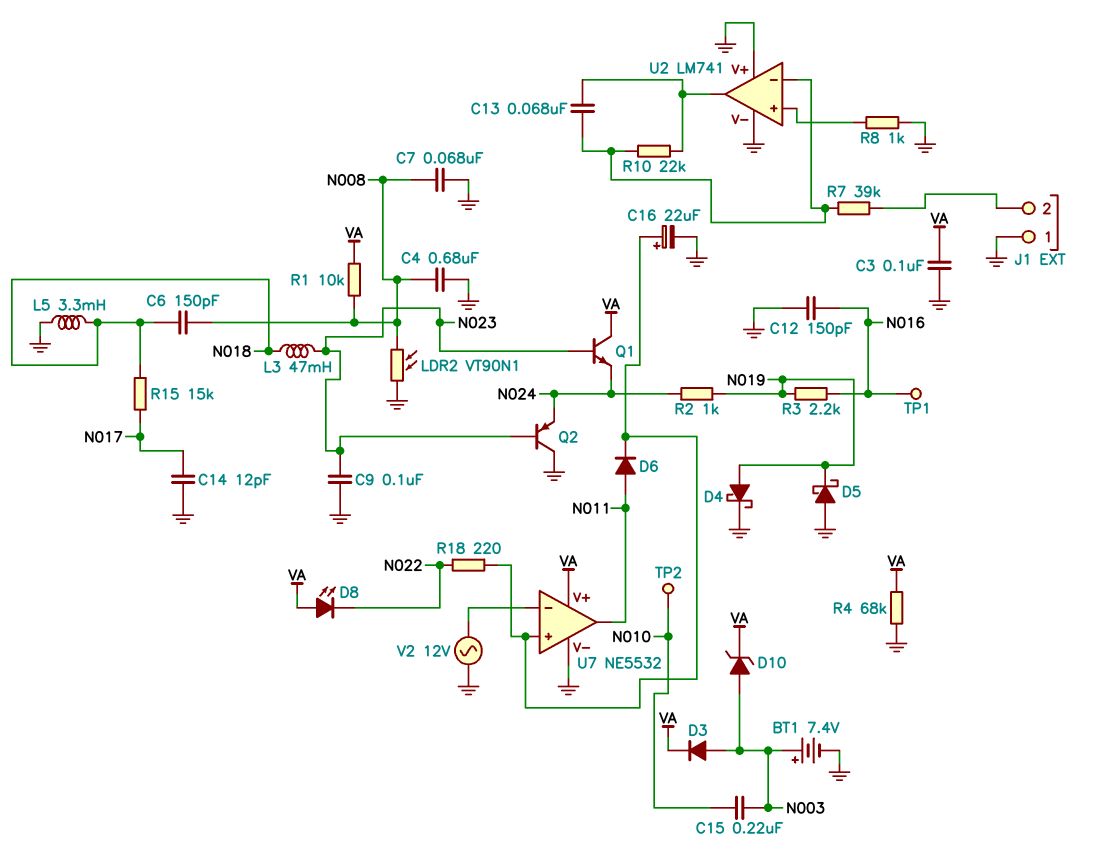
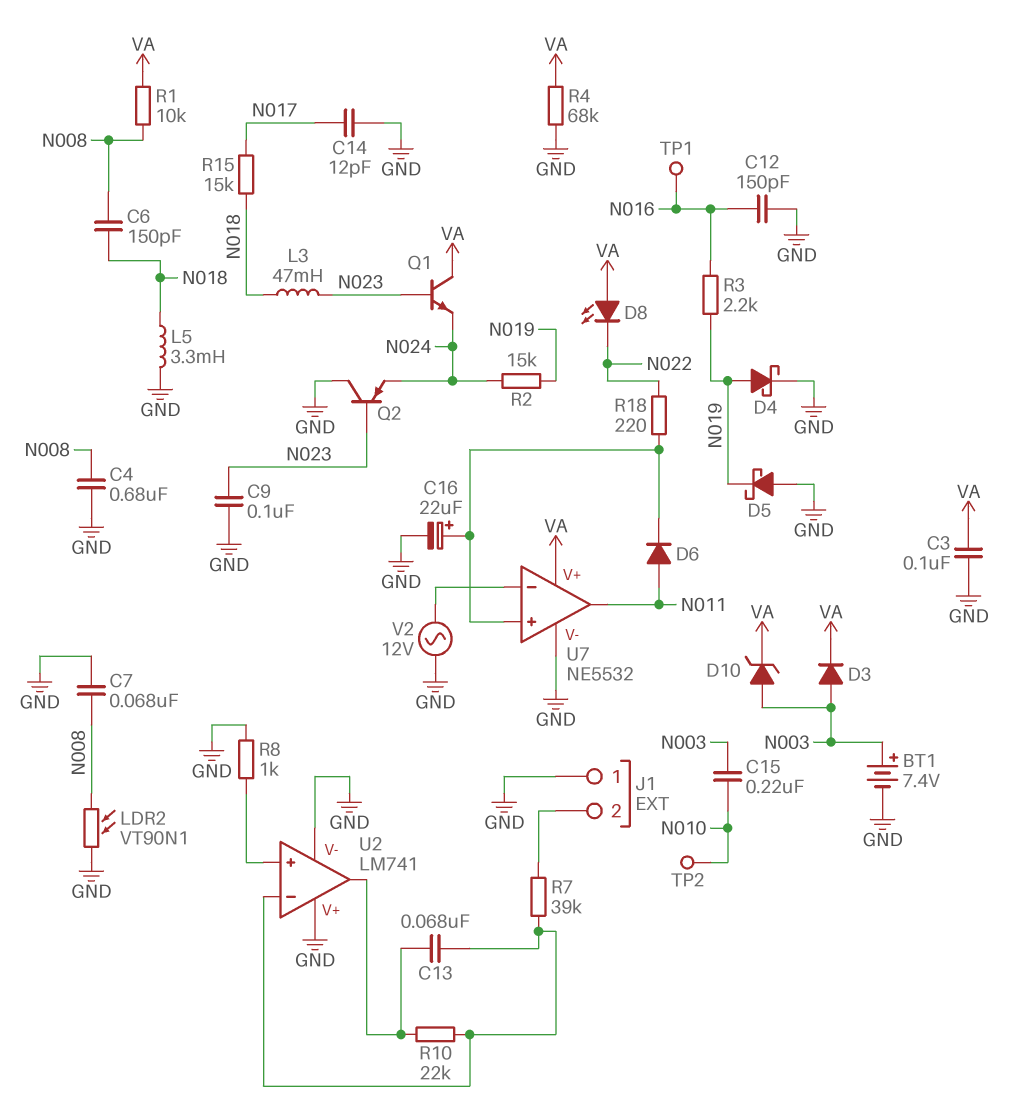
R2: 1k (N019, N024) -> 15k (N019, N024)

